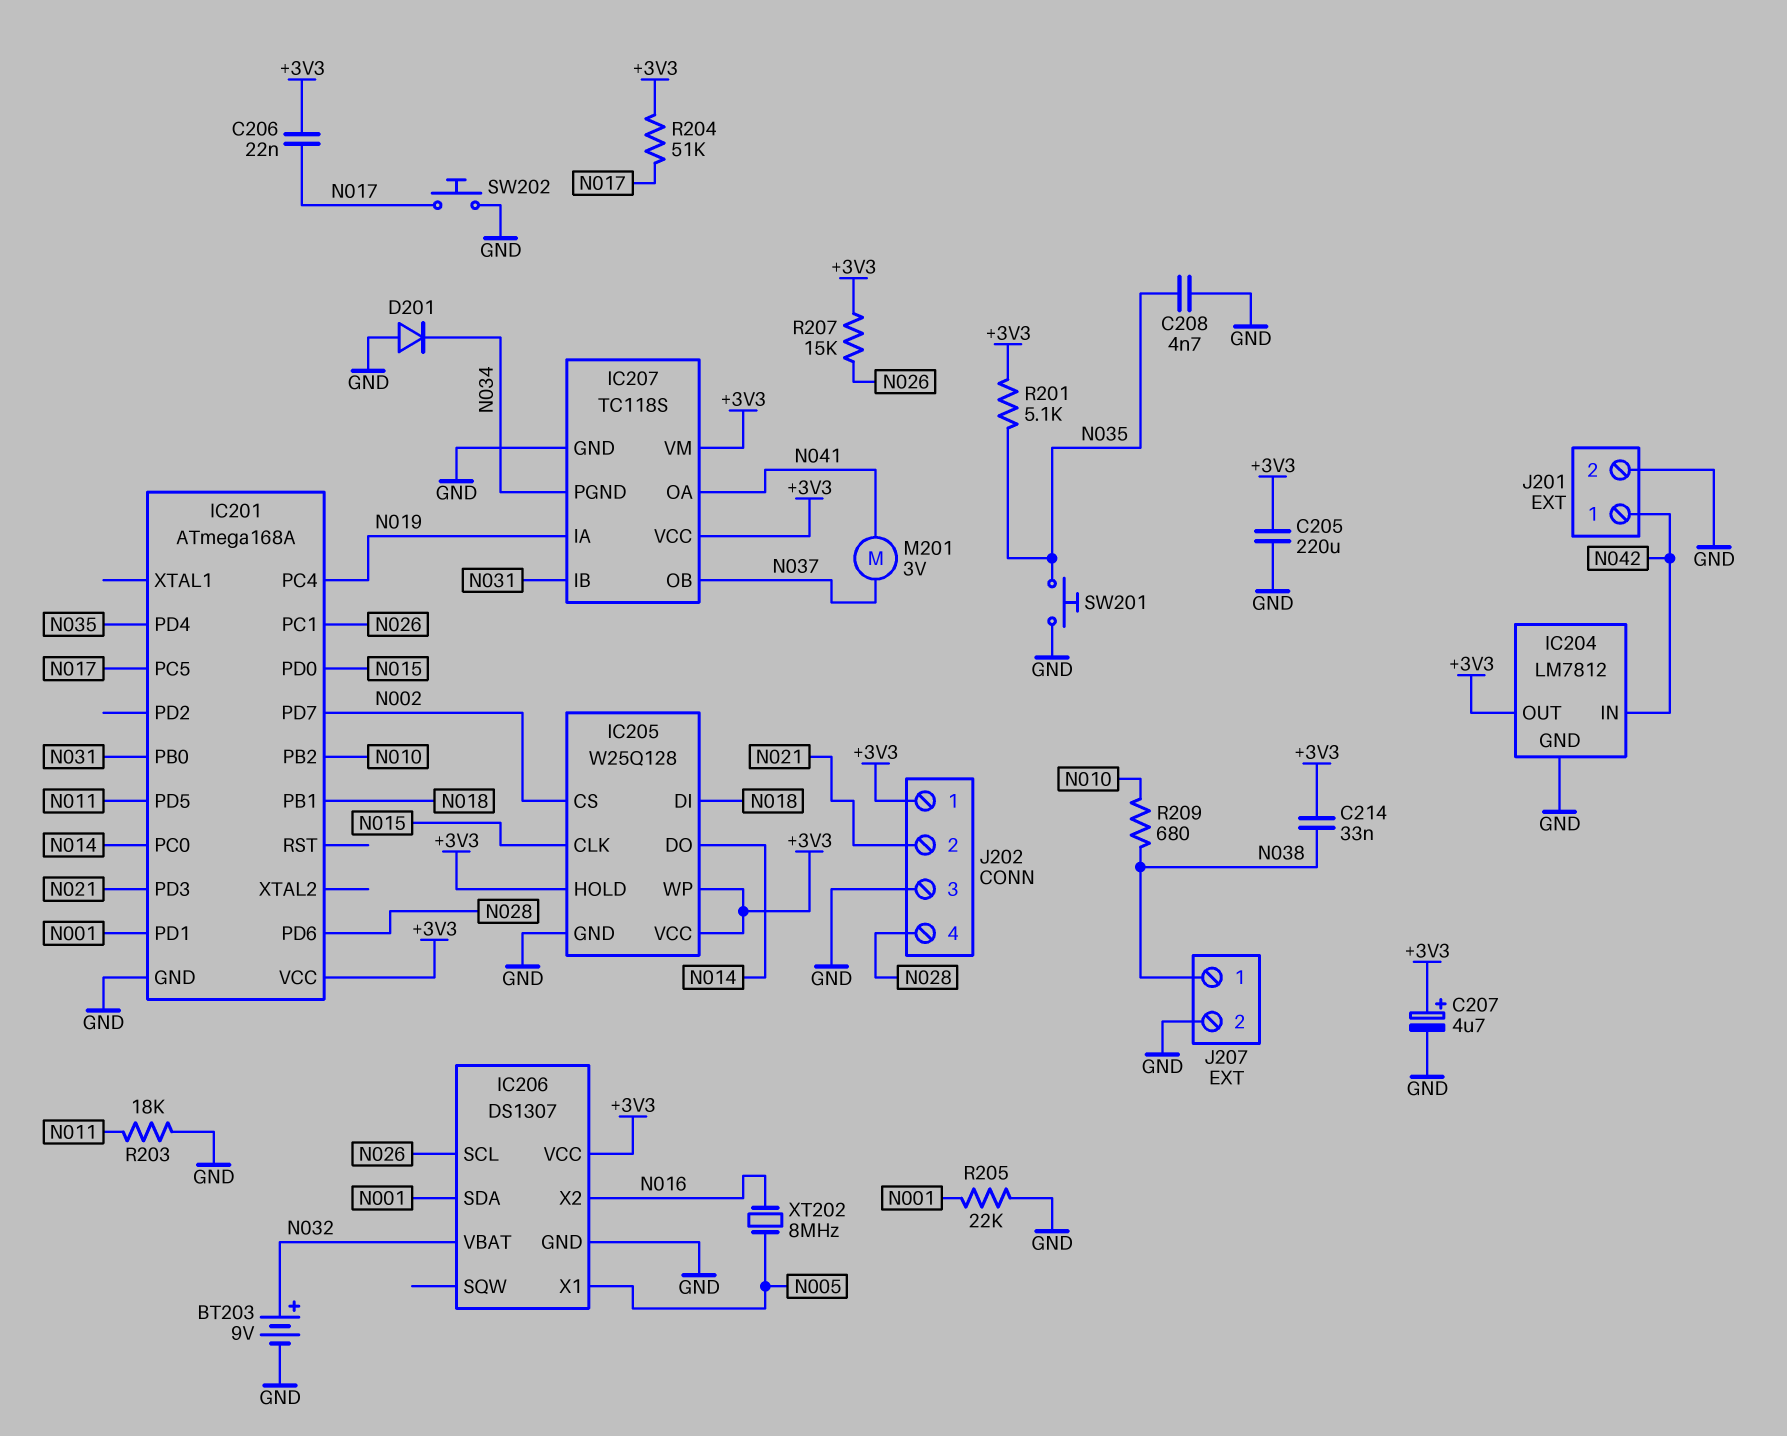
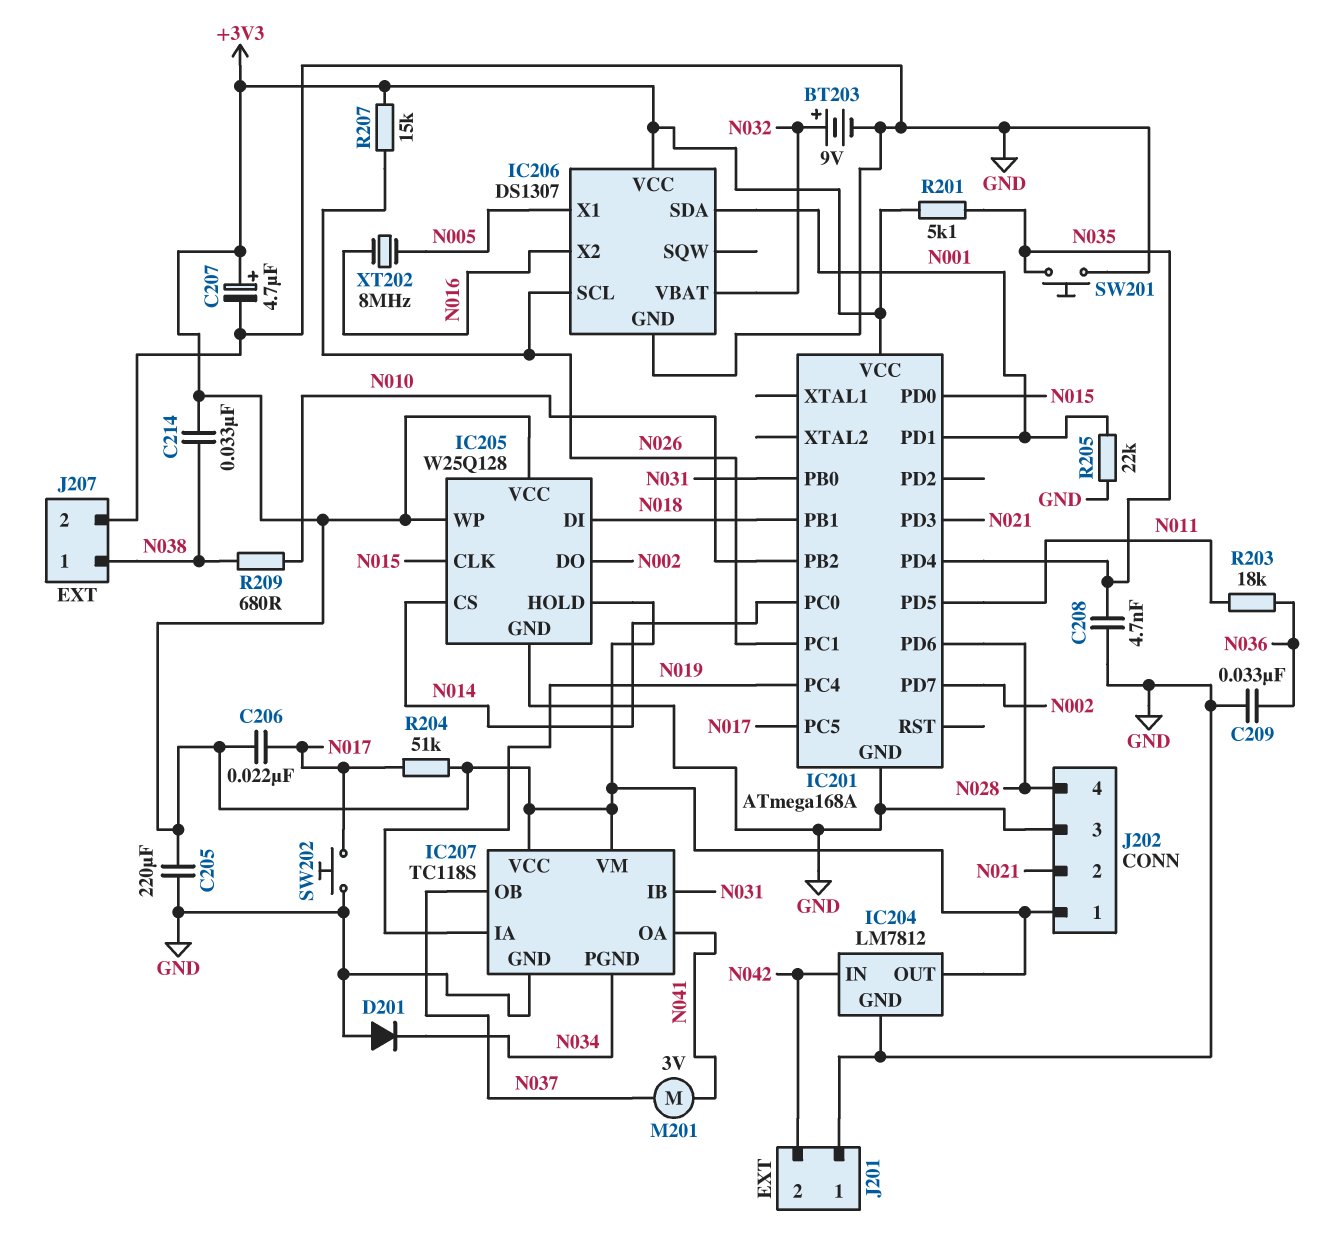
C209: none -> 33nF (GND, N036)
IC205 pin CS: N002 -> N014
IC205 pin DO: N014 -> N002
J201 pin 1: N042 -> GND
J201 pin 2: GND -> N042
R203: 18k (GND, N011) -> 18k (N011, N036)

